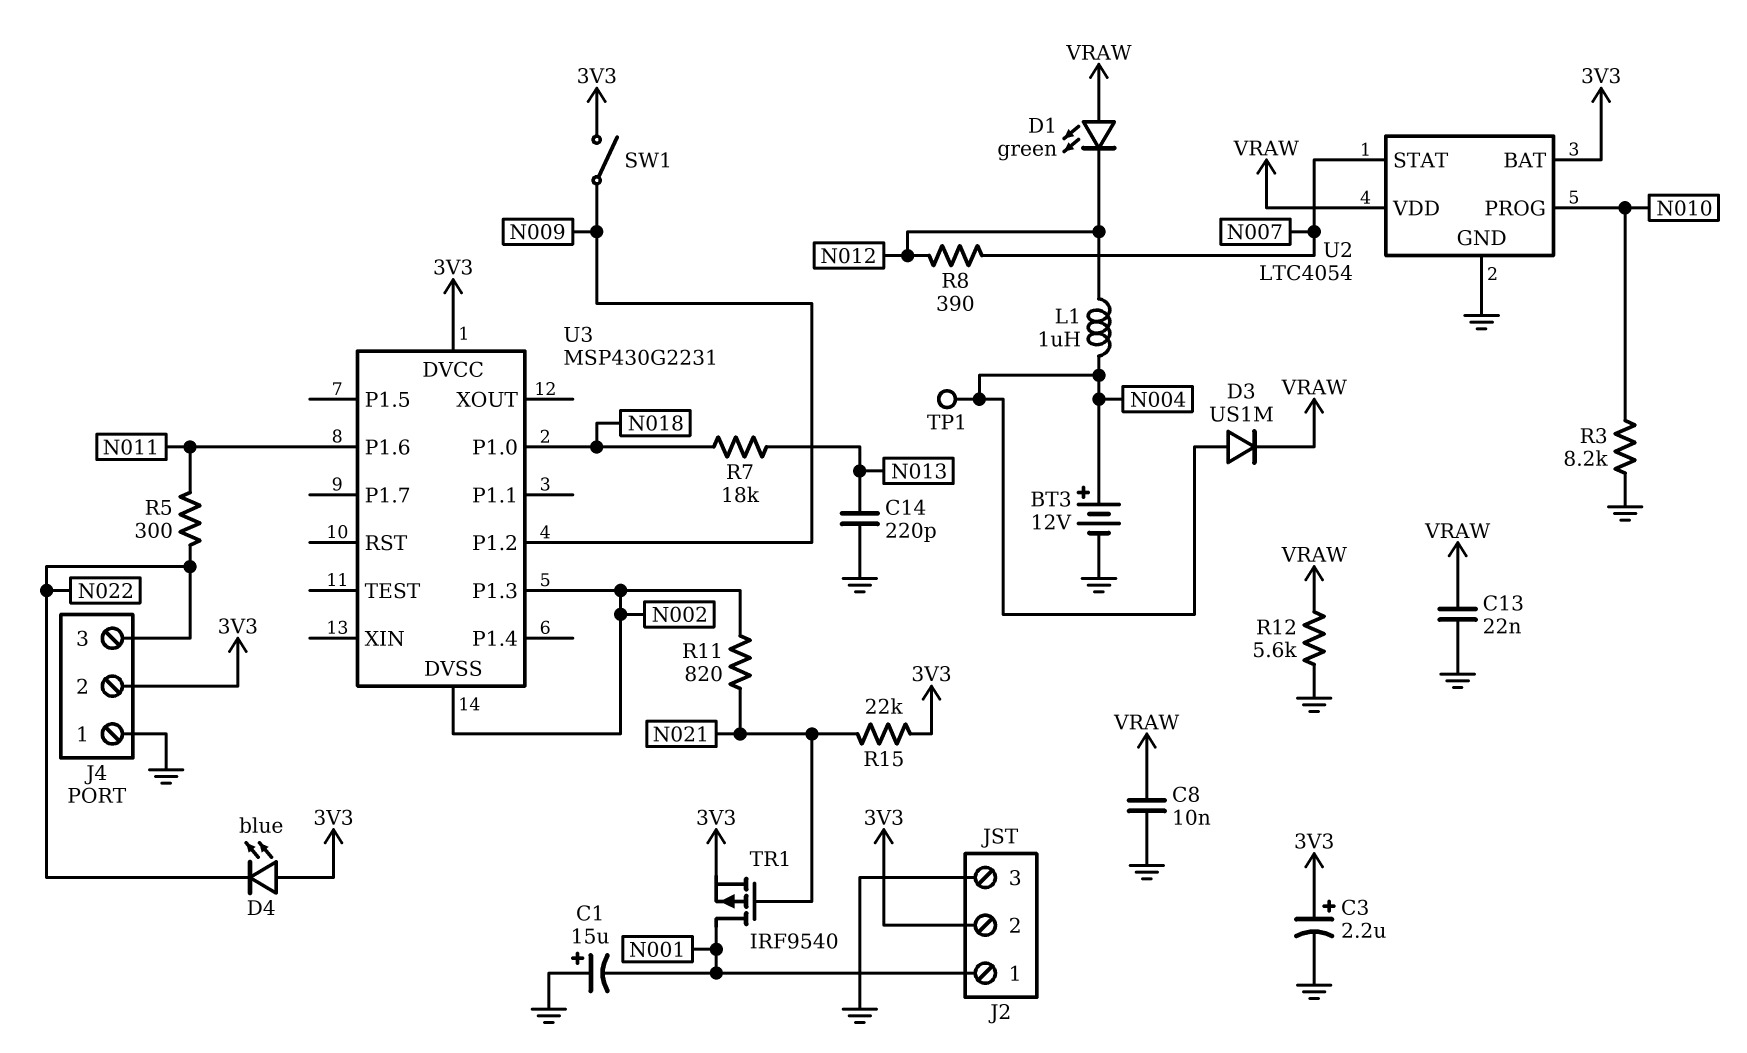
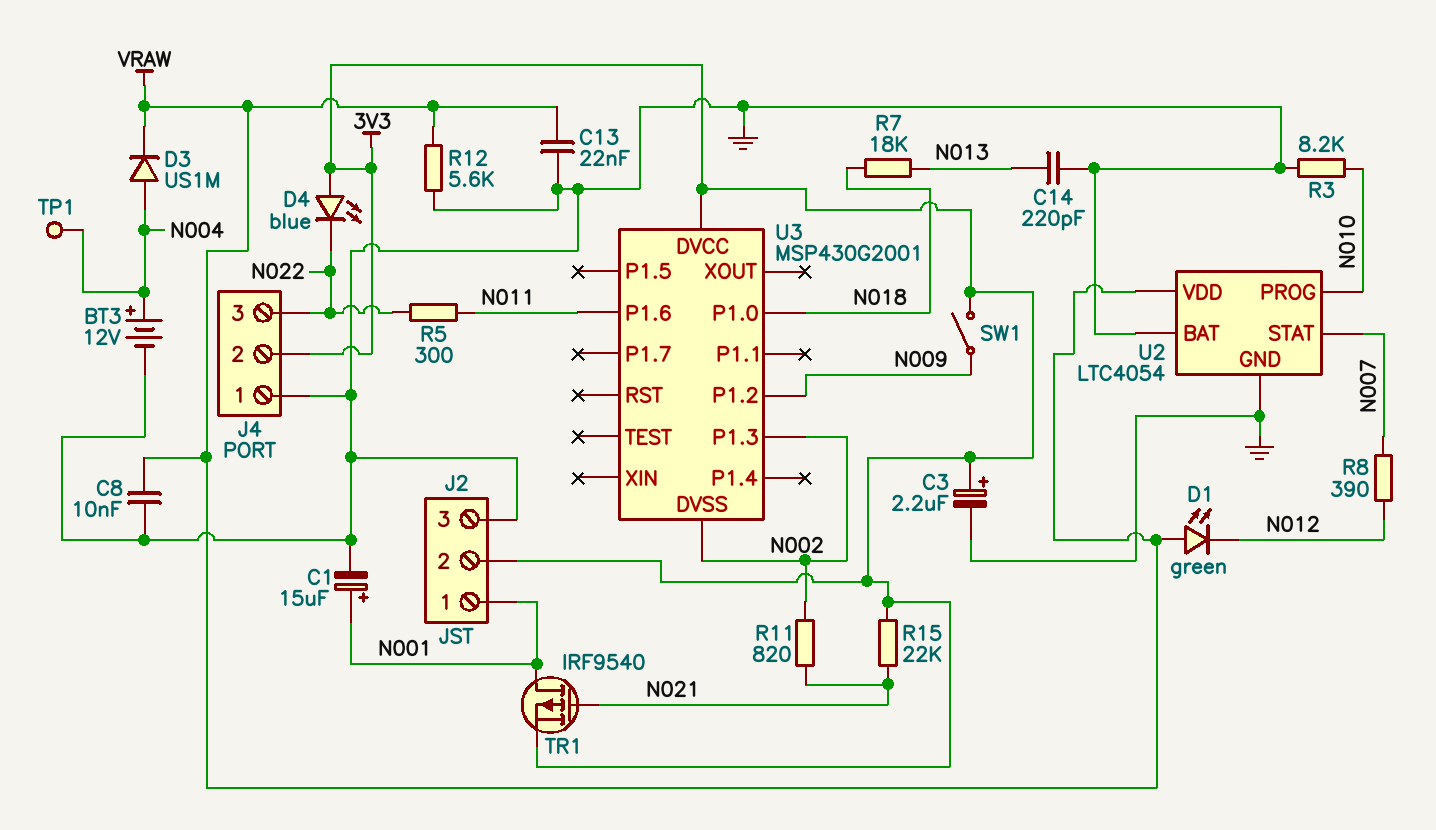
C1: 15uF (plus GND, minus N001) -> 15uF (plus N001, minus GND)
L1: 1uH (N004, N012) -> none
U2 pin BAT: 3V3 -> GND
U3: MSP430G2231 -> MSP430G2001

